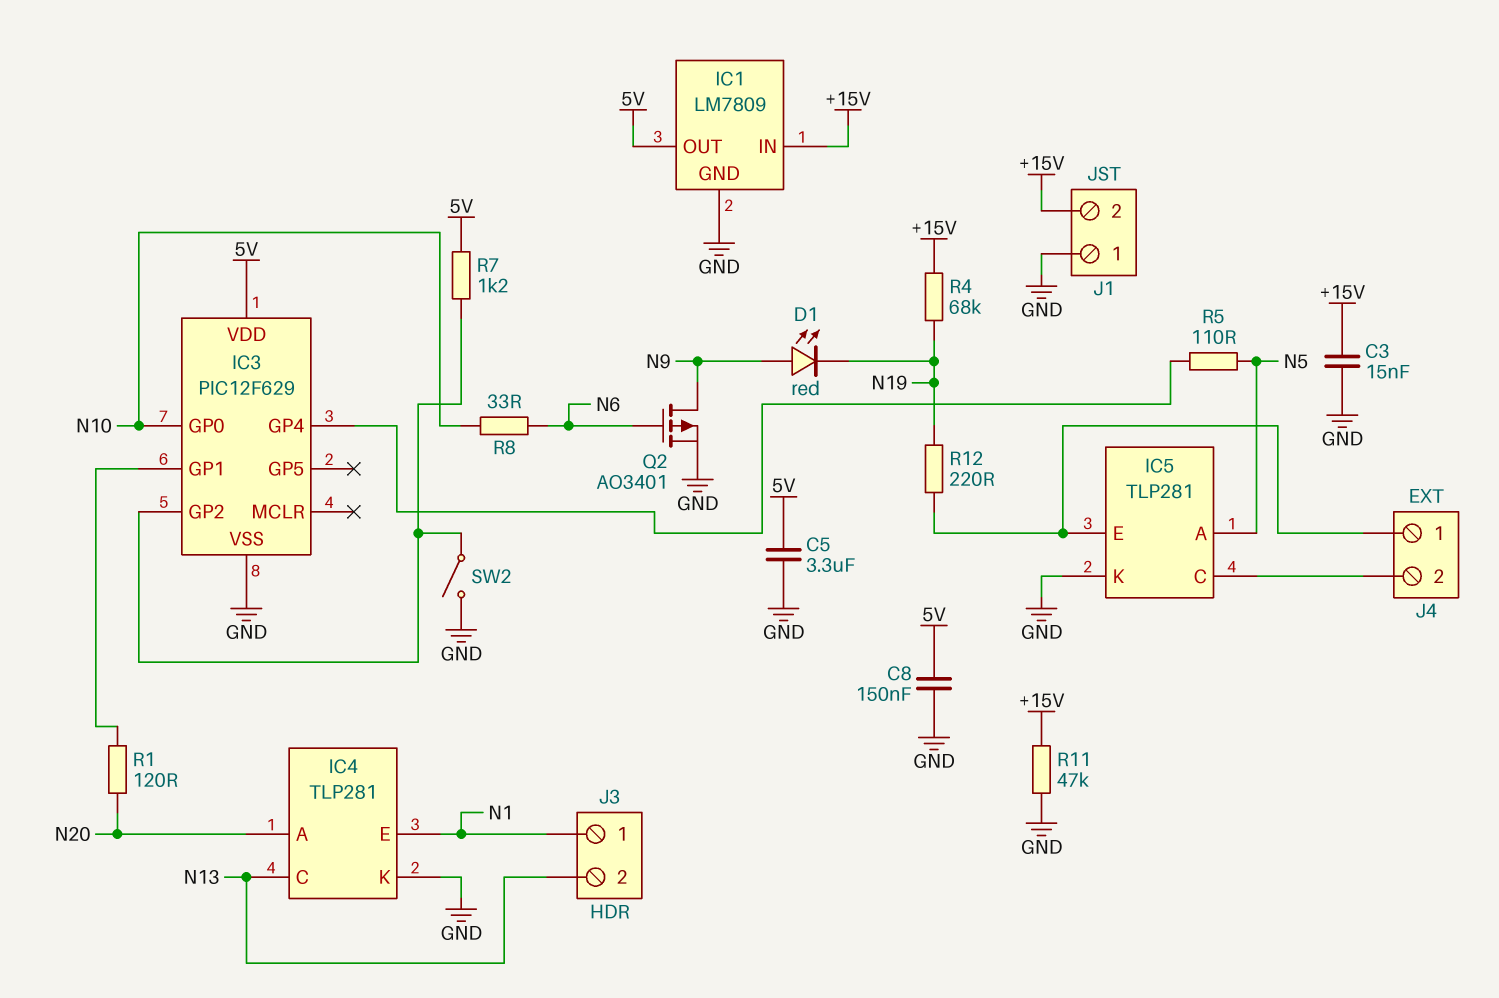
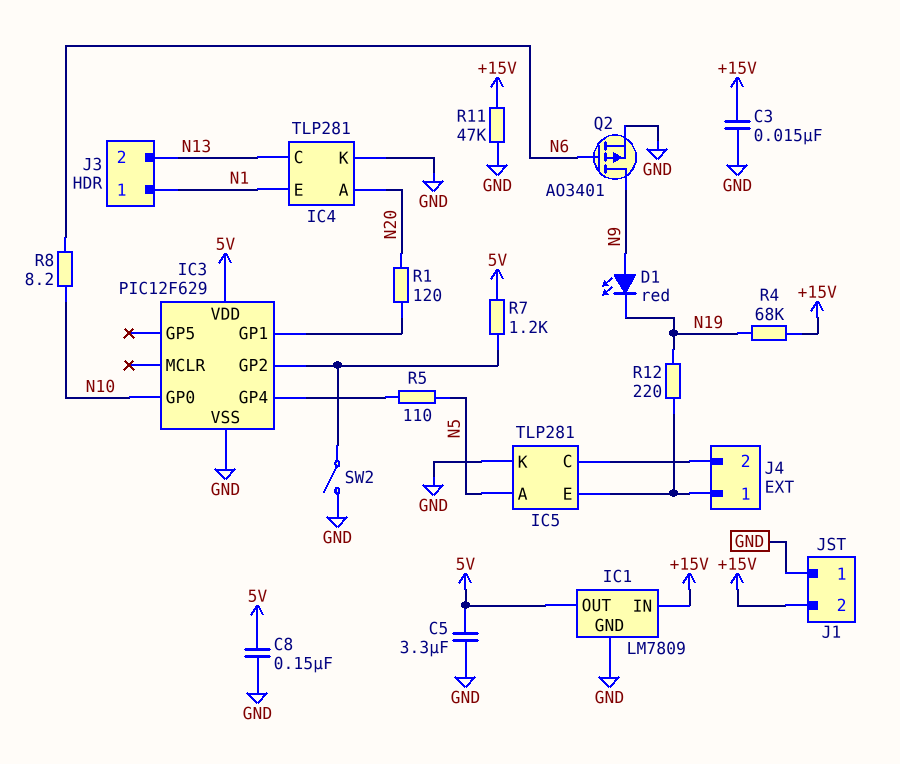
R8: 33 (N6, N10) -> 8.2 (N6, N10)

